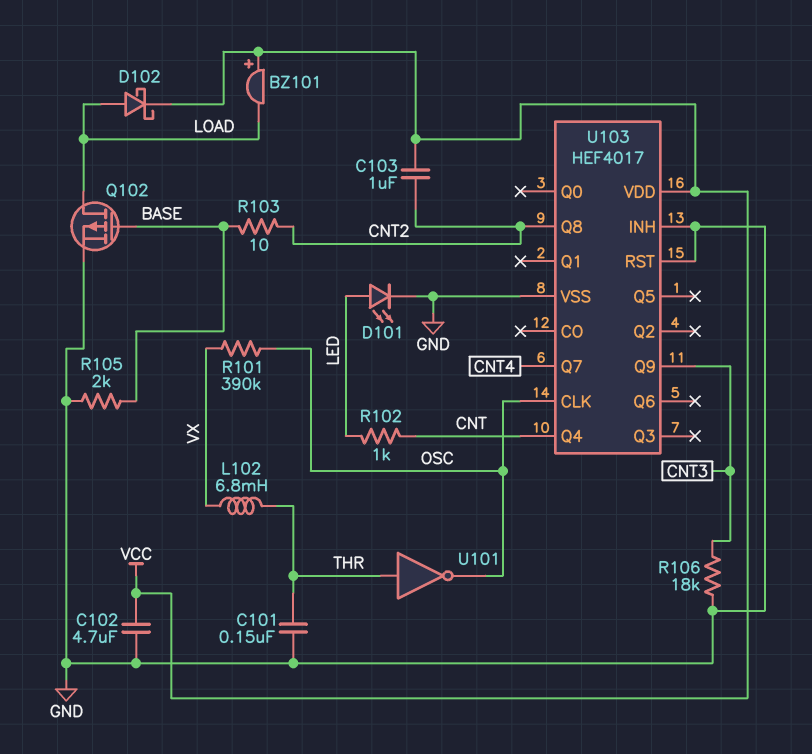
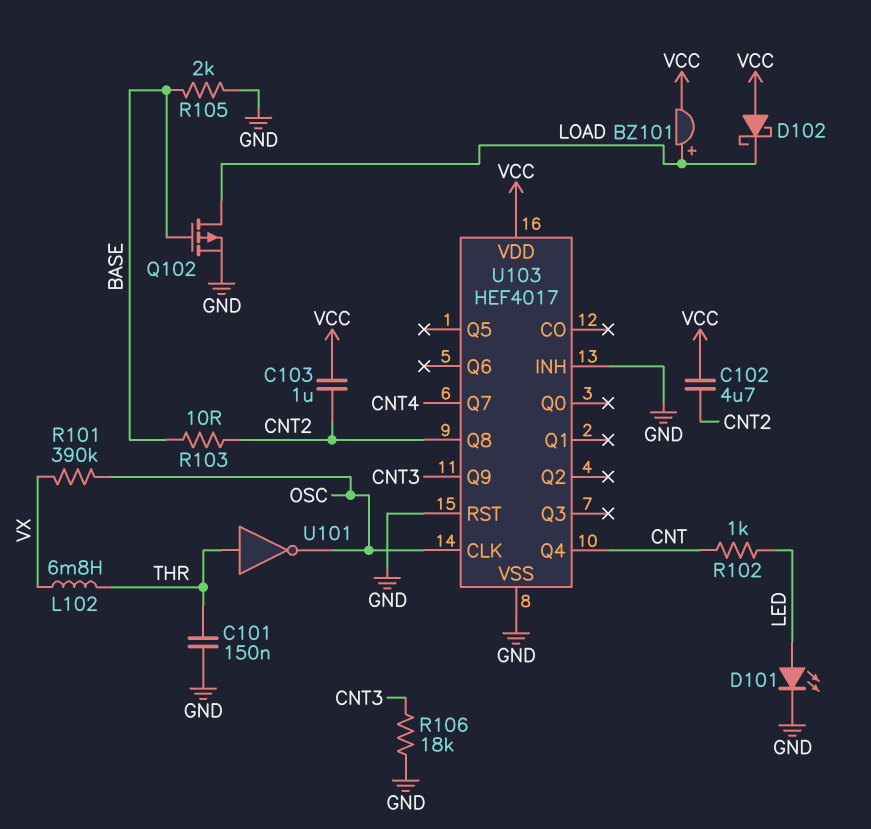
BZ101: buzzer (plus VCC, minus LOAD) -> buzzer (plus LOAD, minus VCC)
C102: 4.7uF (GND, VCC) -> 4.7uF (CNT2, VCC)
D102: schottky (A LOAD, K VCC) -> schottky (A VCC, K LOAD)

